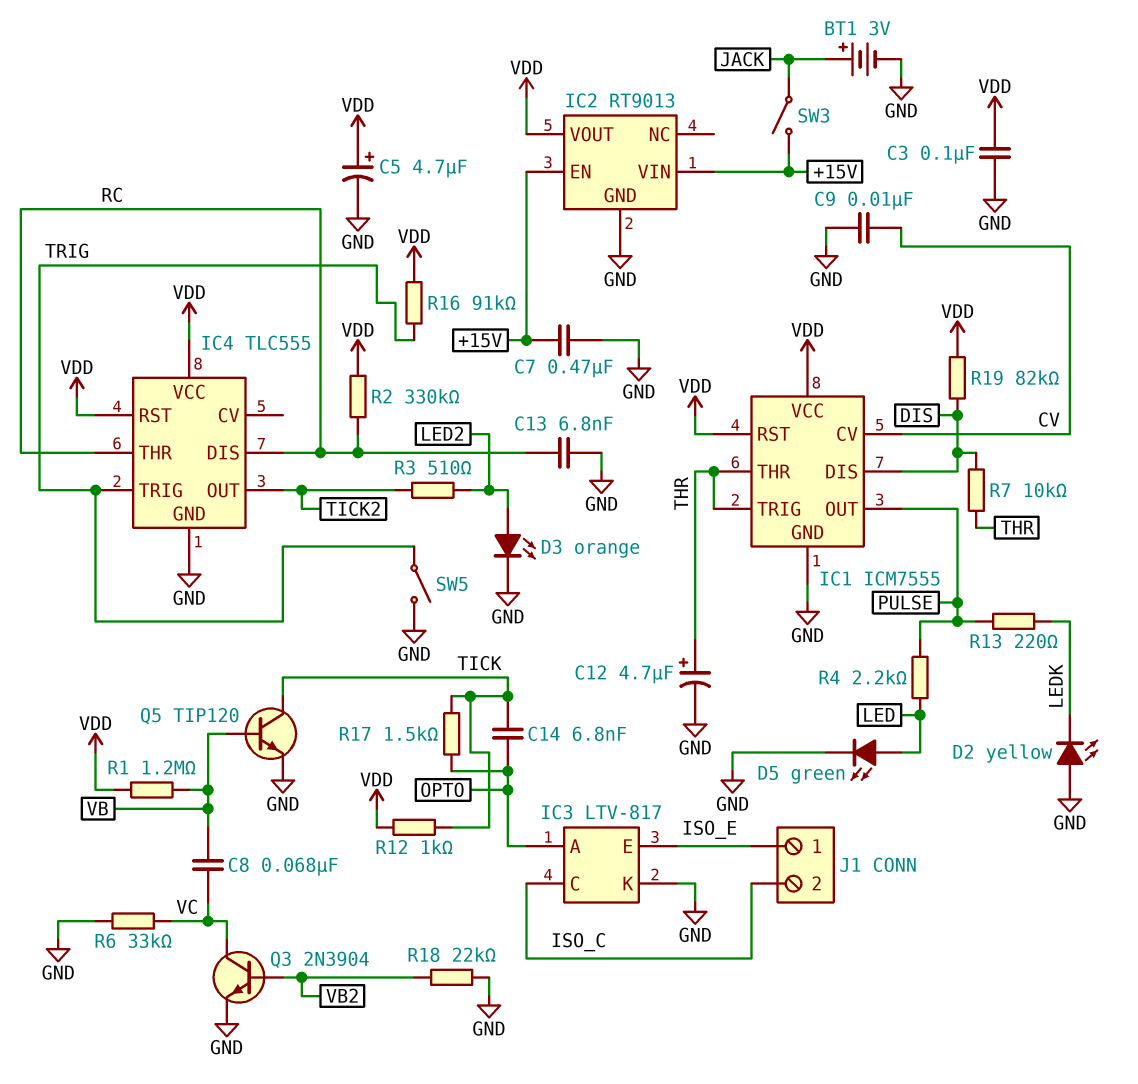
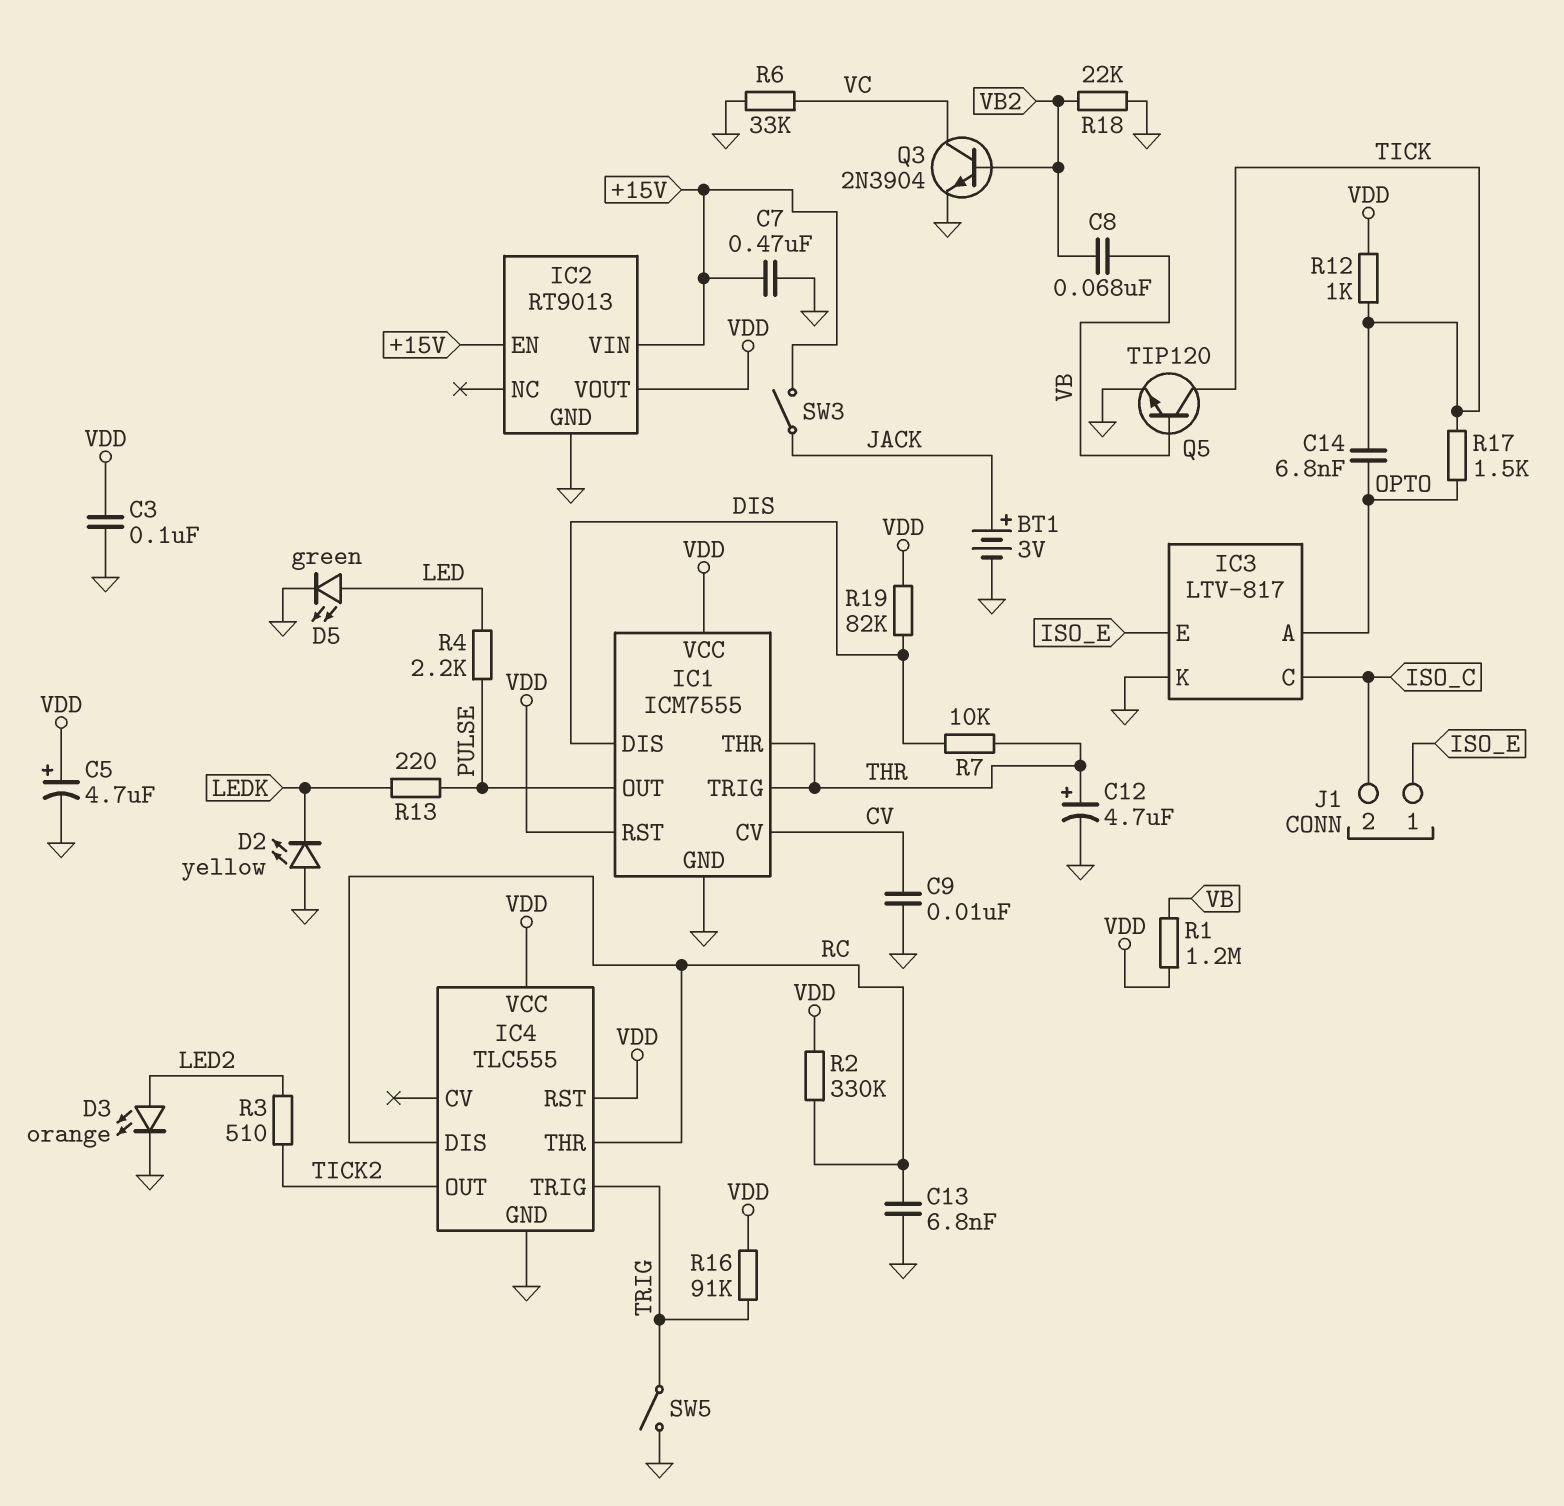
C8: 68nF (VB, VC) -> 68nF (VB, VB2)

